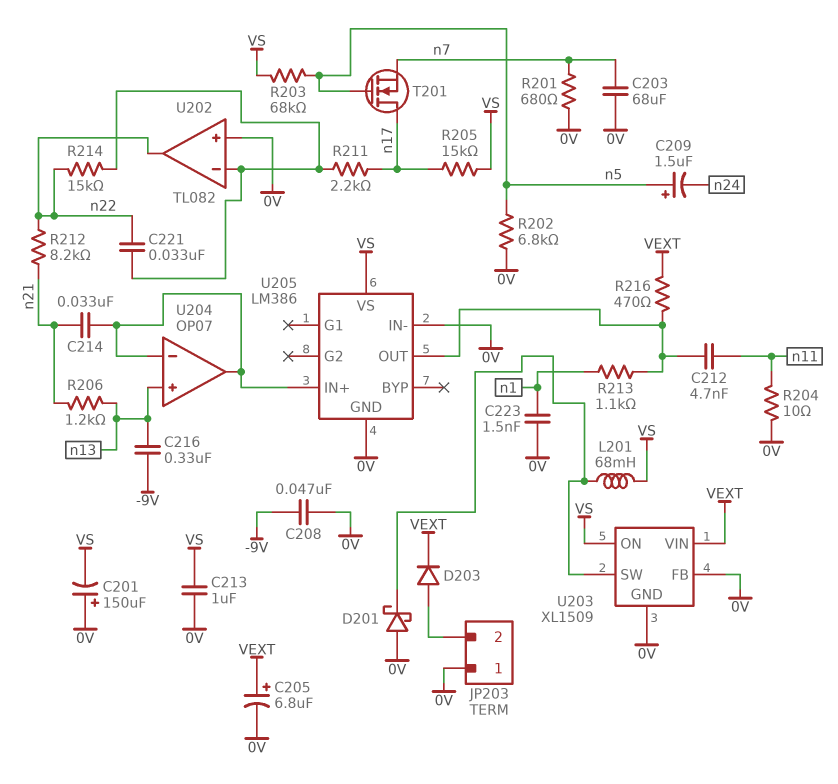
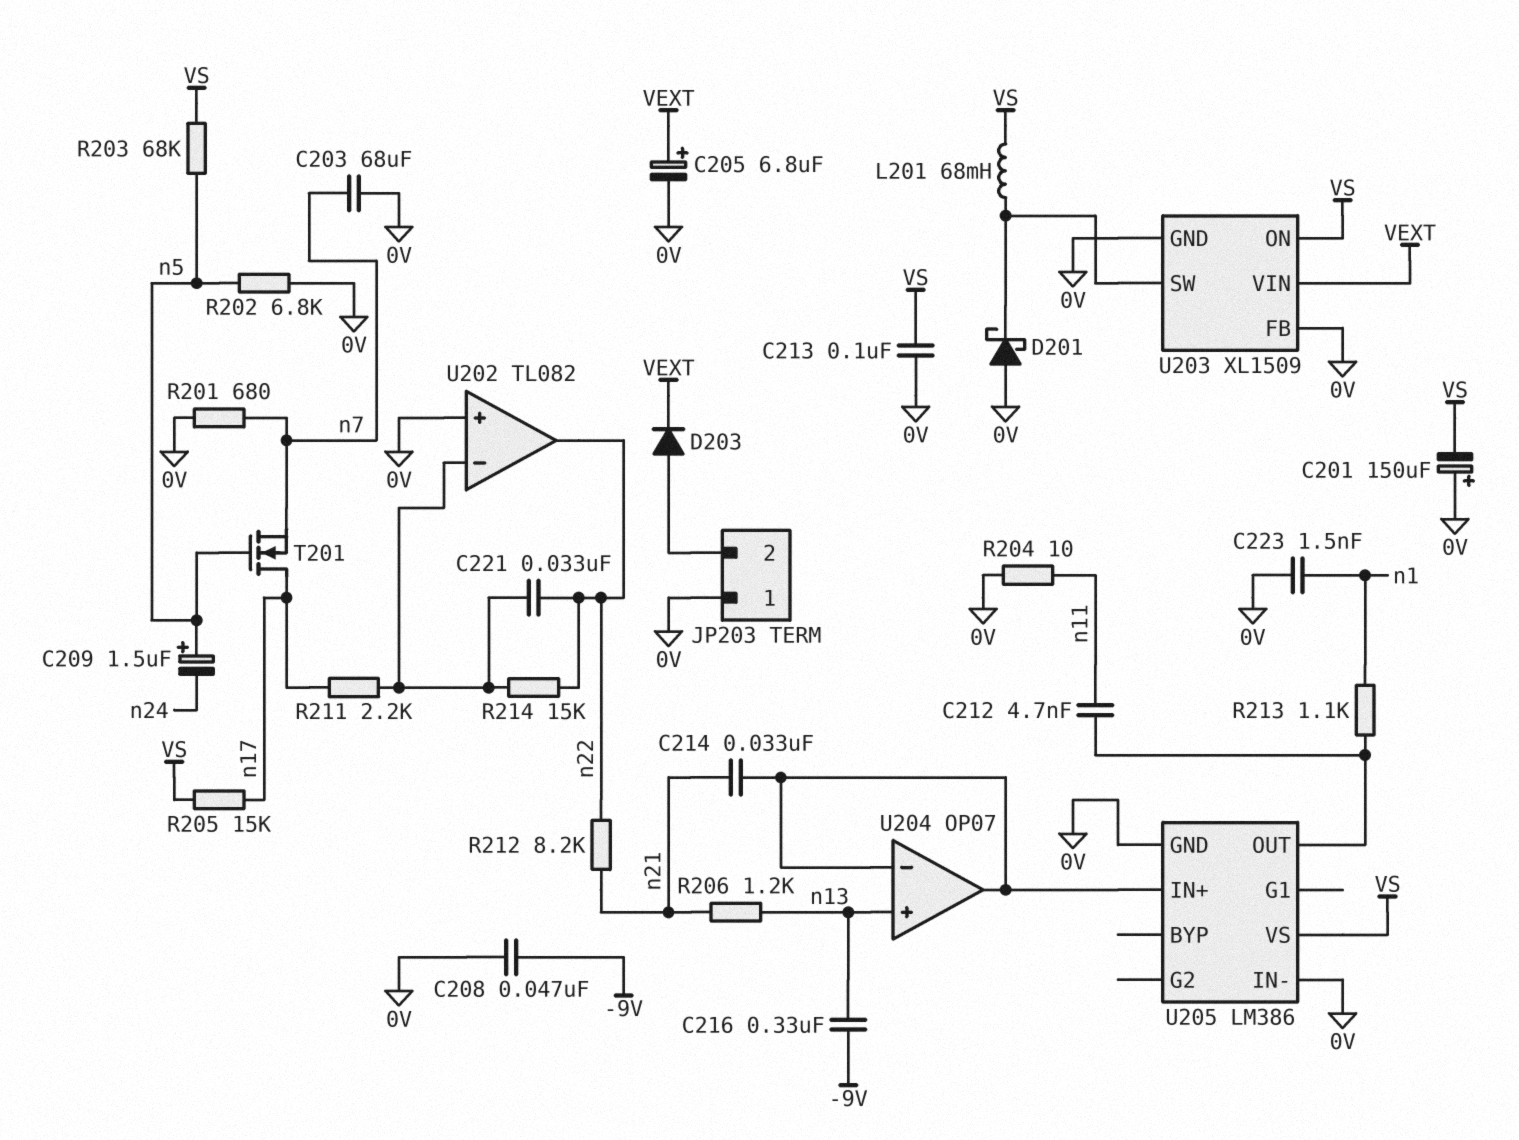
C213: 1uF (0V, VS) -> 100nF (0V, VS)
R216: 470 (U205/OUT, VEXT) -> none

